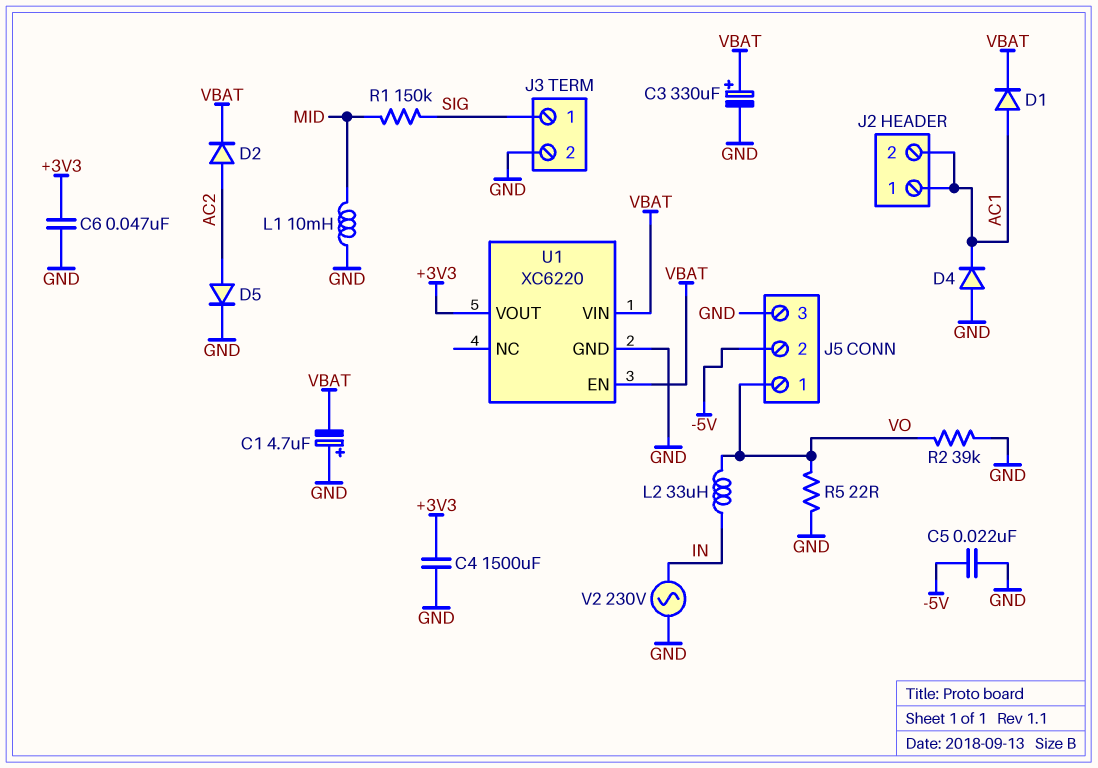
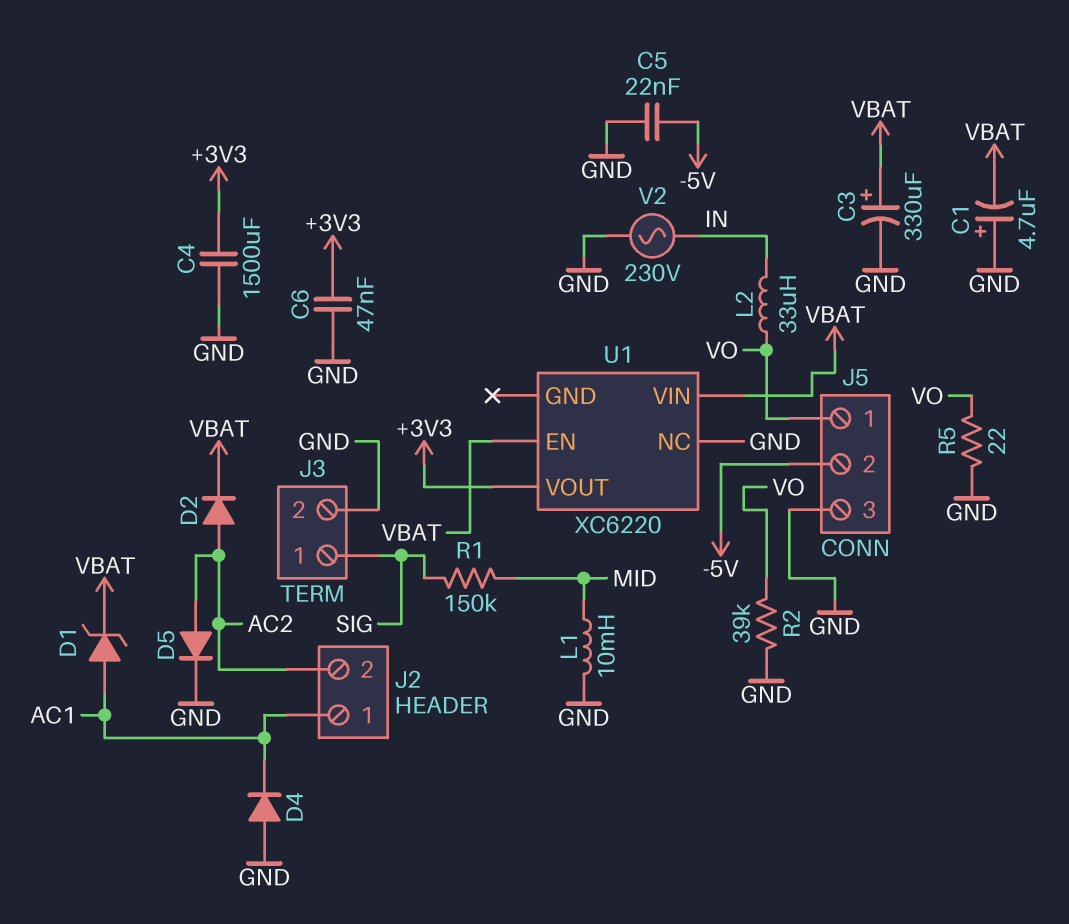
D1: diode (A AC1, K VBAT) -> zener (A AC1, K VBAT)
J2 pin 2: AC1 -> AC2
U1 pin GND: GND -> none
U1 pin NC: none -> GND

